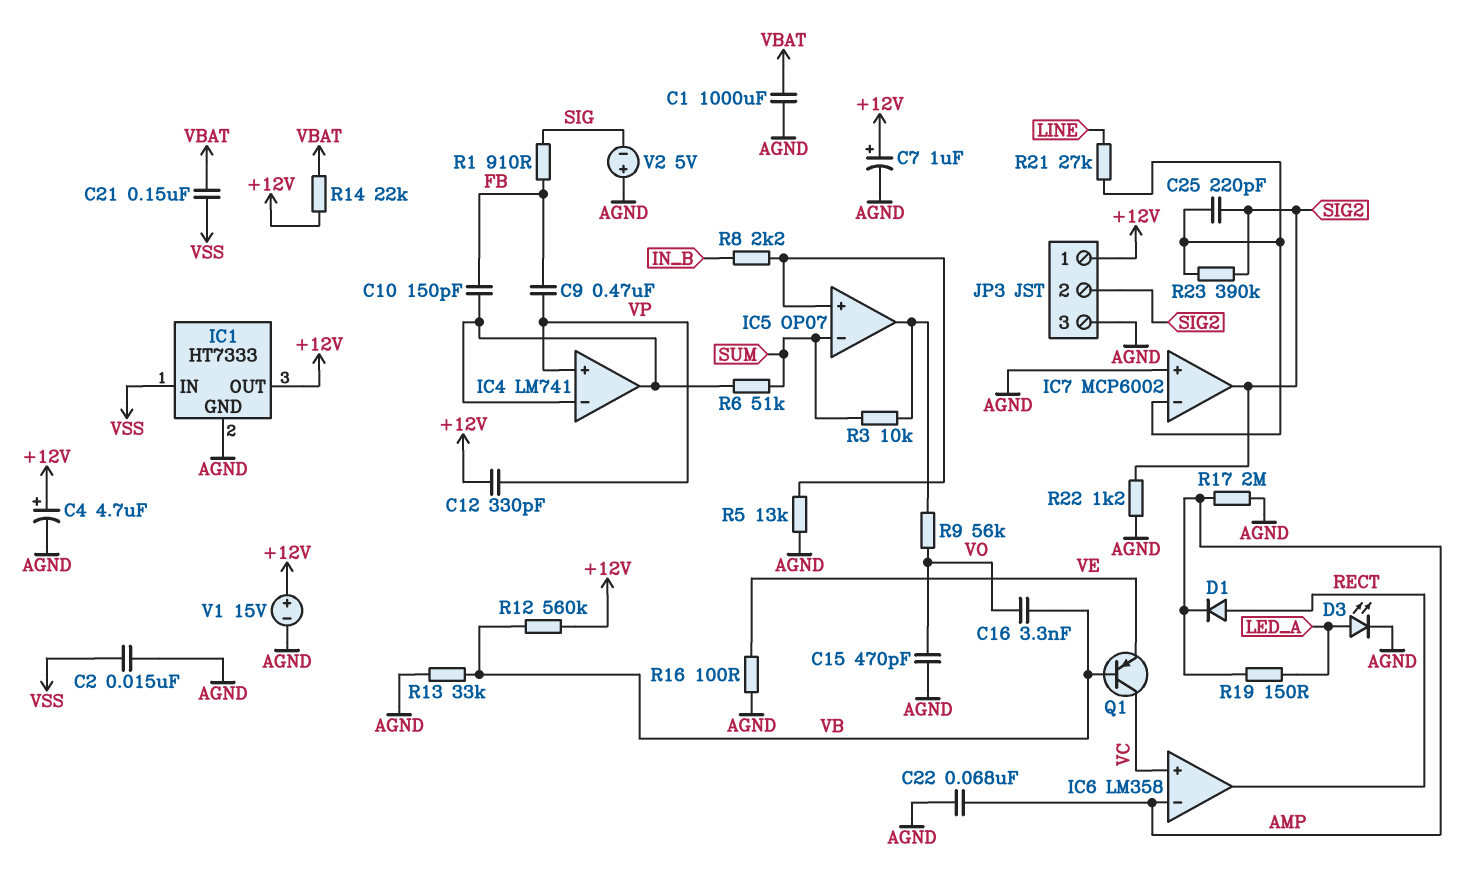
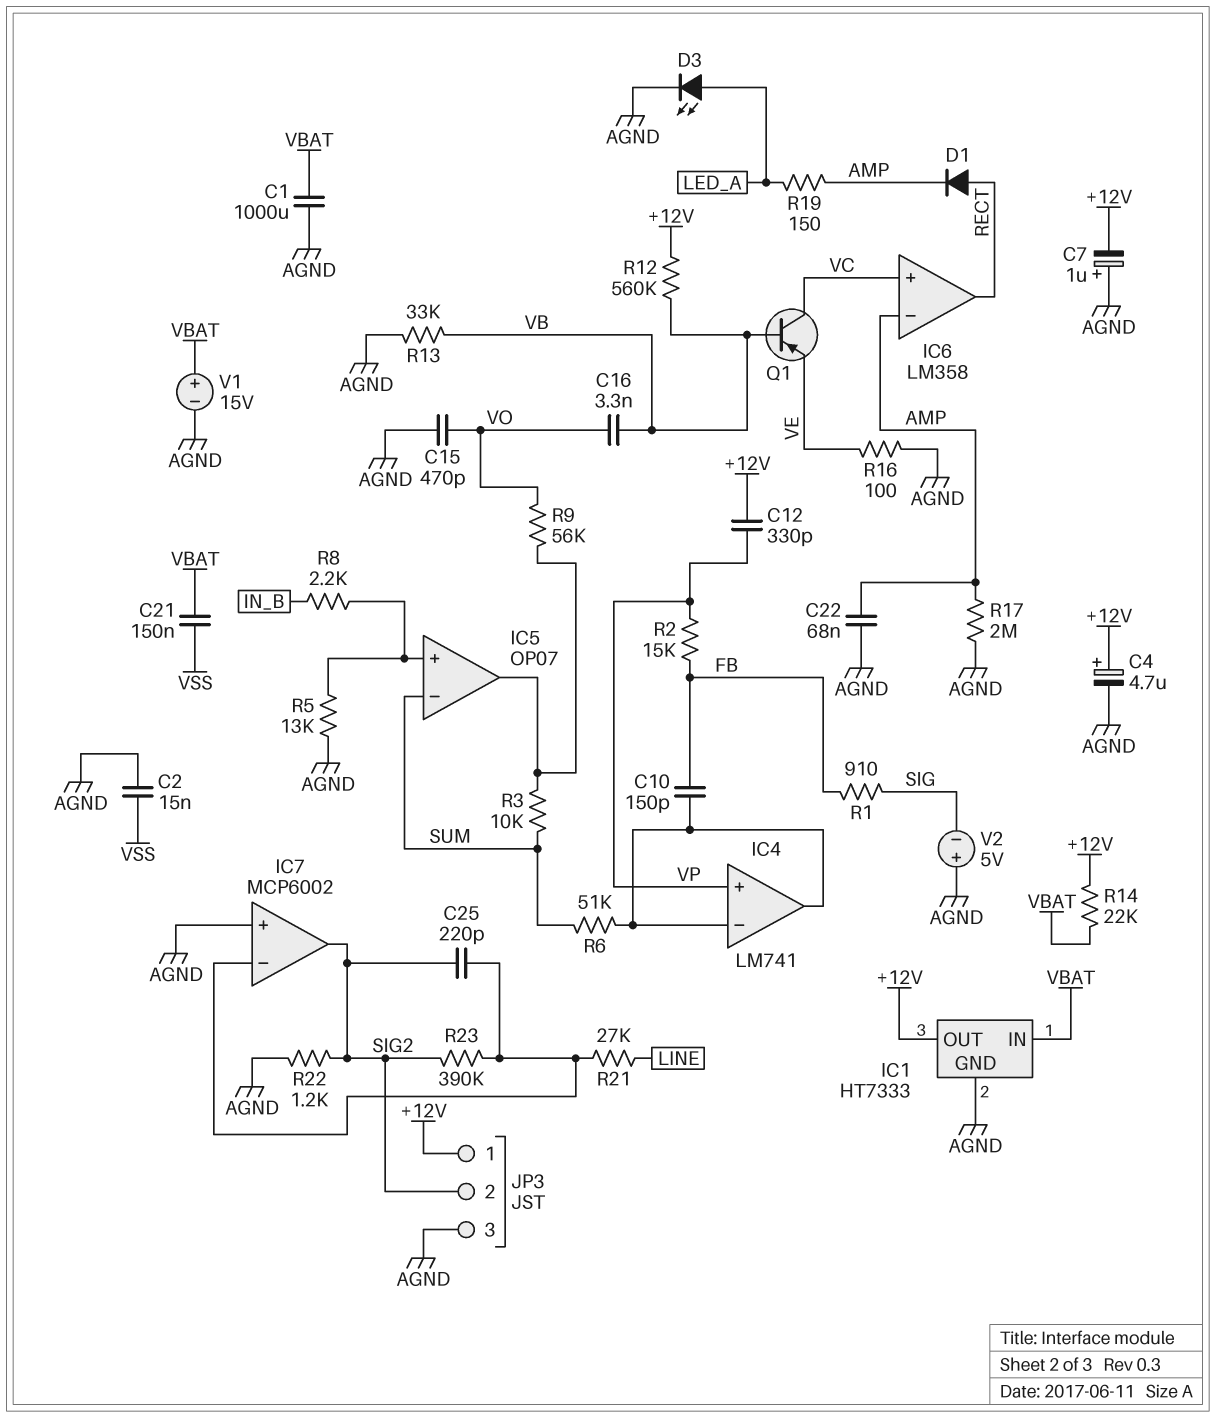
C7: 1uF (plus +12V, minus AGND) -> 1uF (plus AGND, minus +12V)
C9: 470nF (FB, VP) -> none
IC1 pin IN: VSS -> VBAT
R2: none -> 15k (FB, VP)
V1: 15V (plus +12V, minus AGND) -> 15V (plus VBAT, minus AGND)

